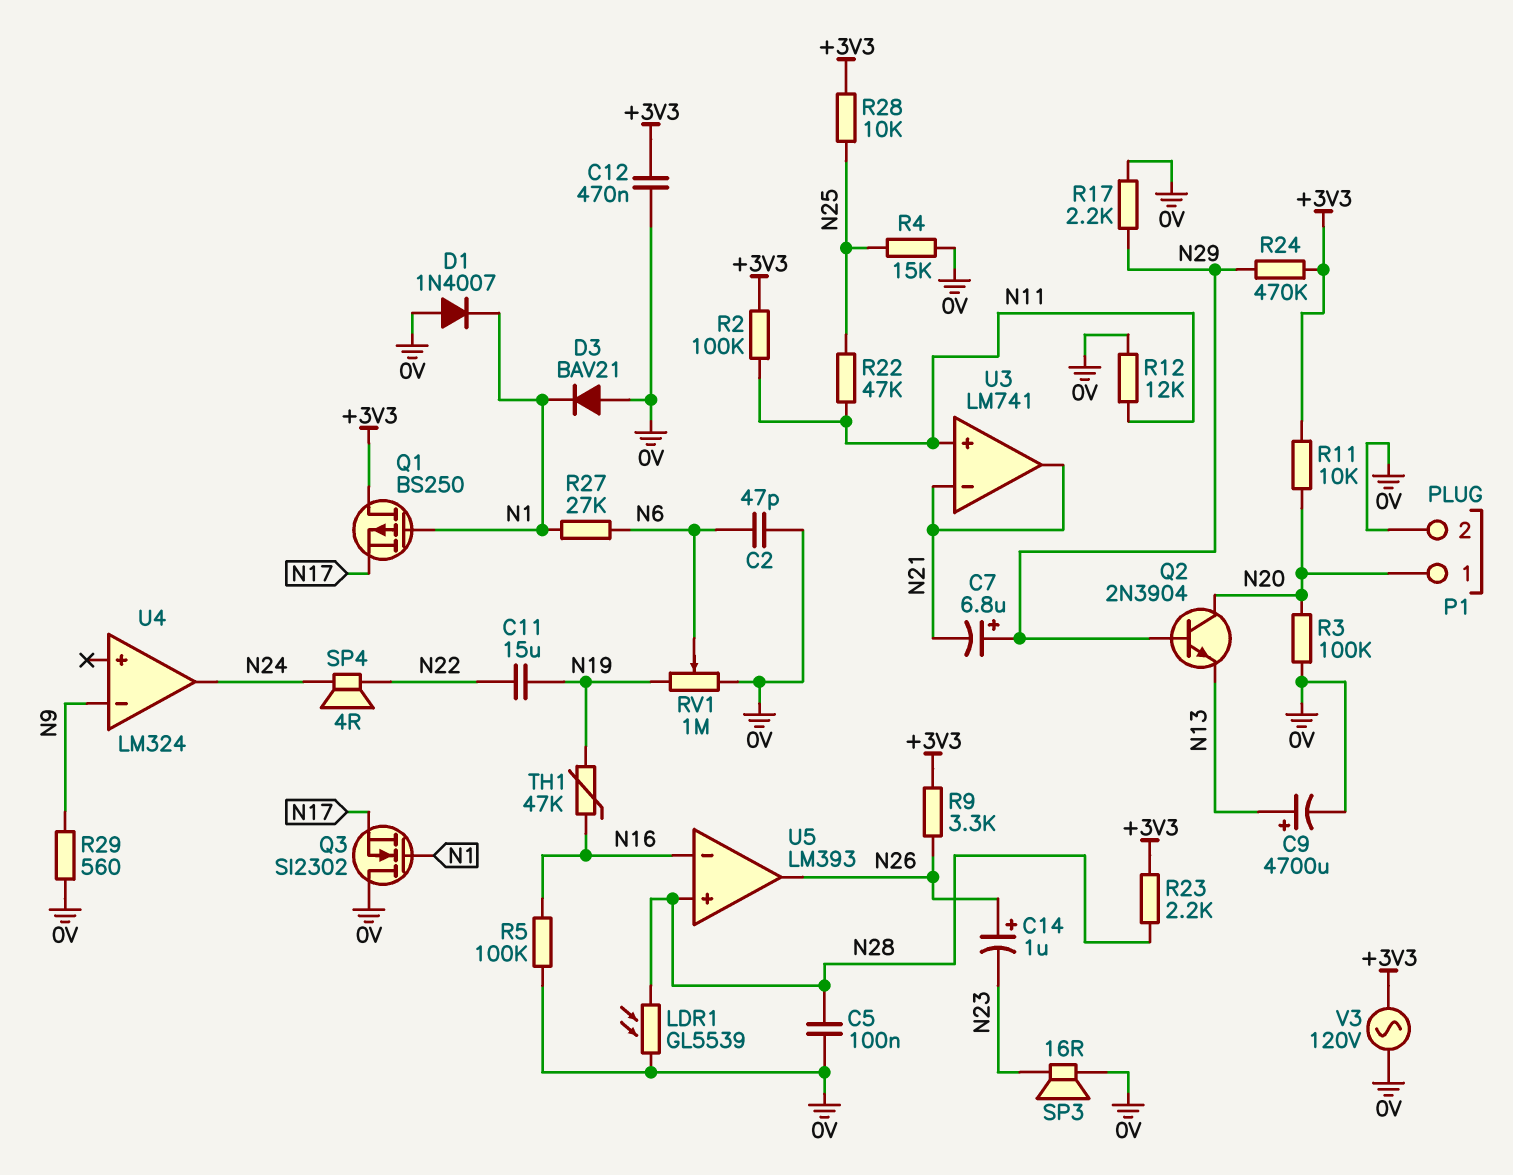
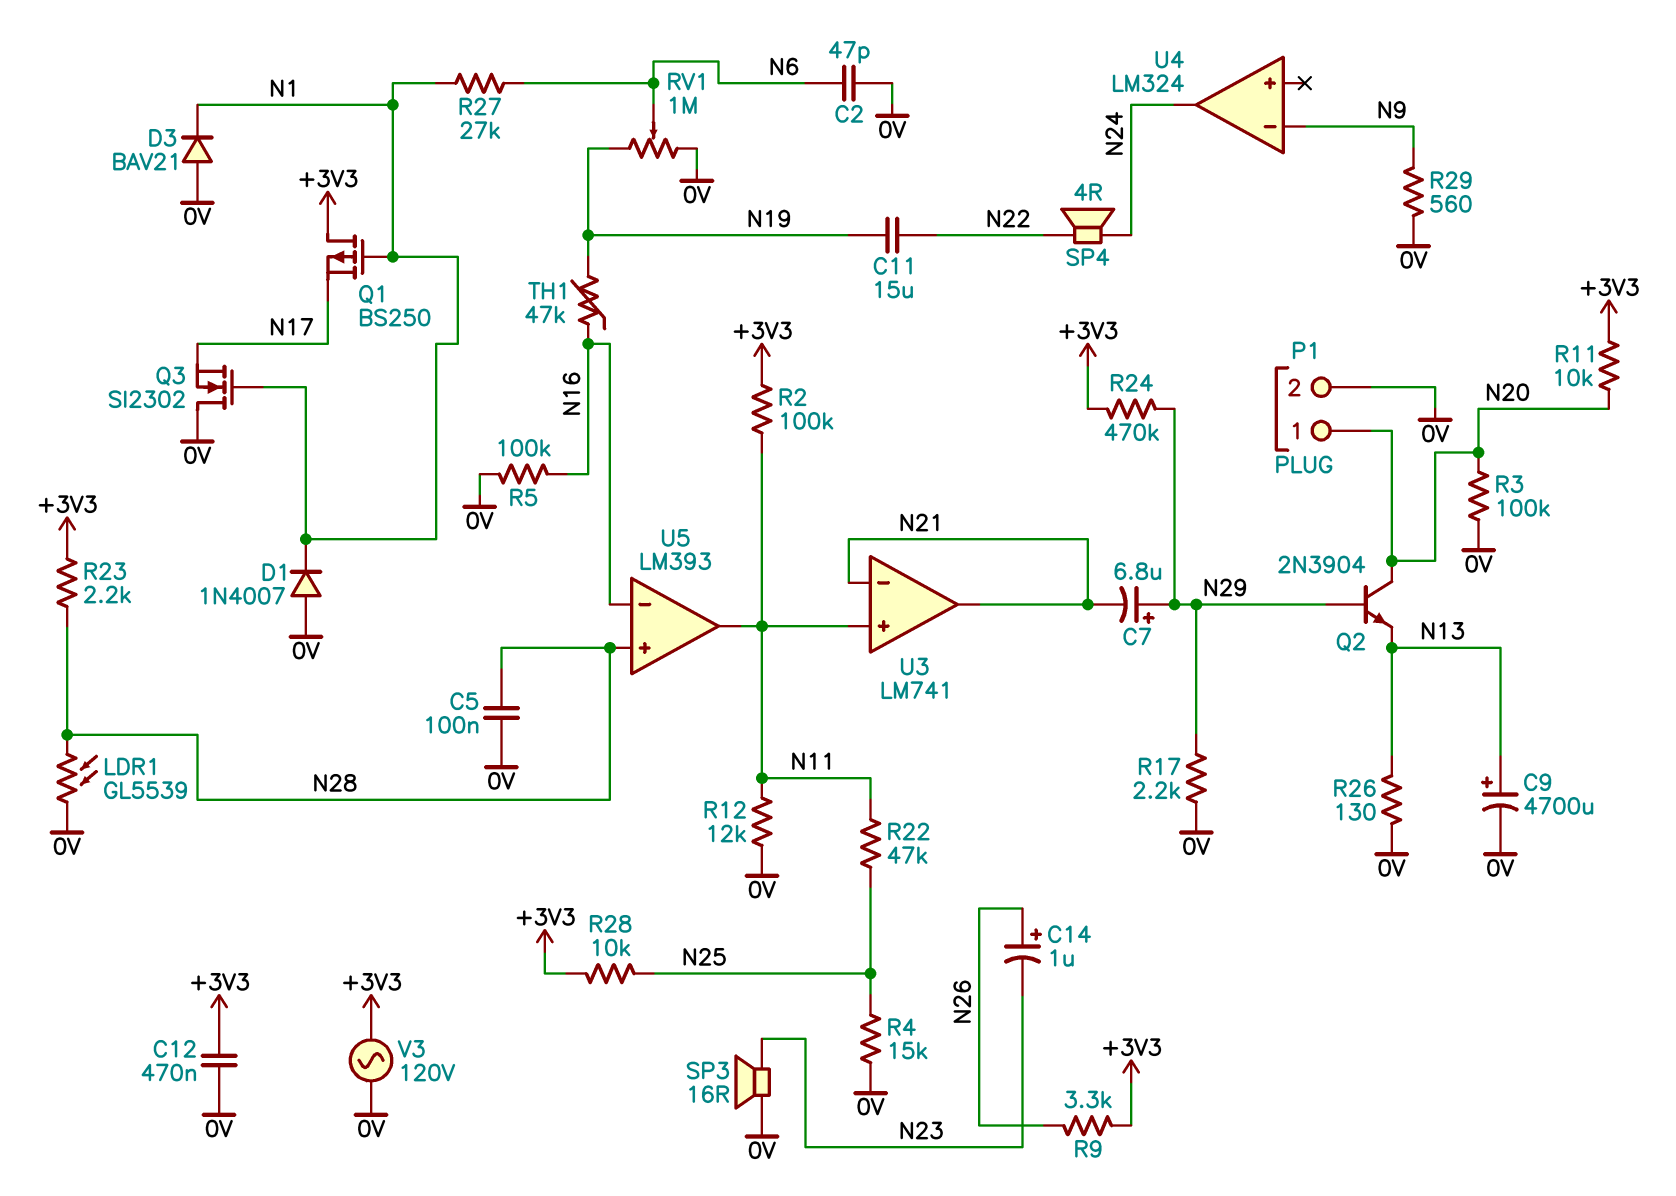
R26: none -> 130 (0V, N13)
U5 pin out: N26 -> N11

